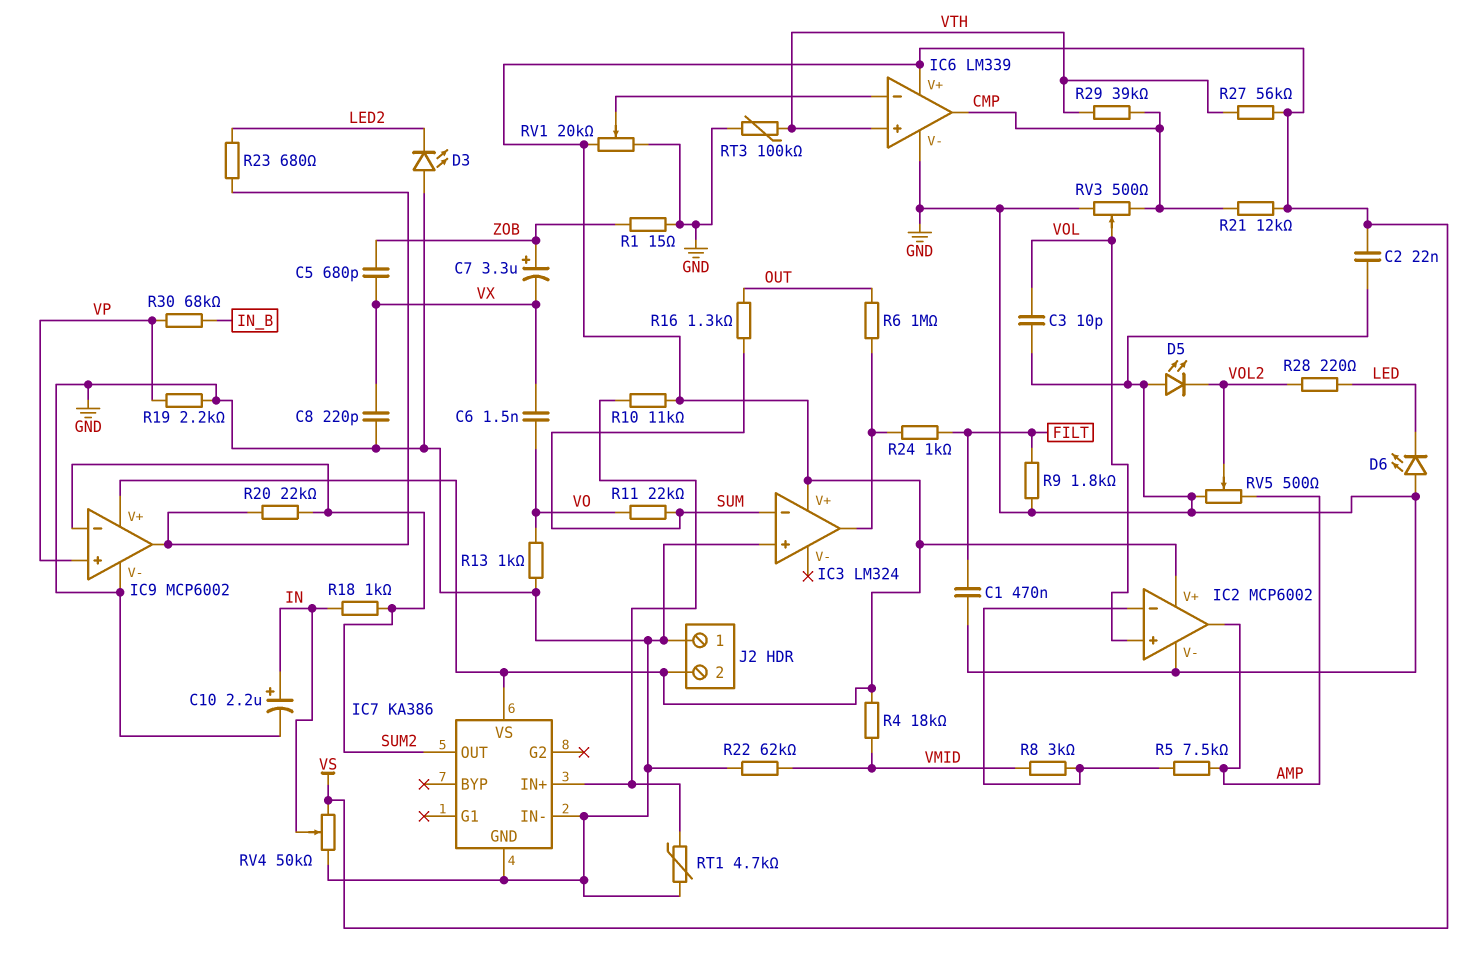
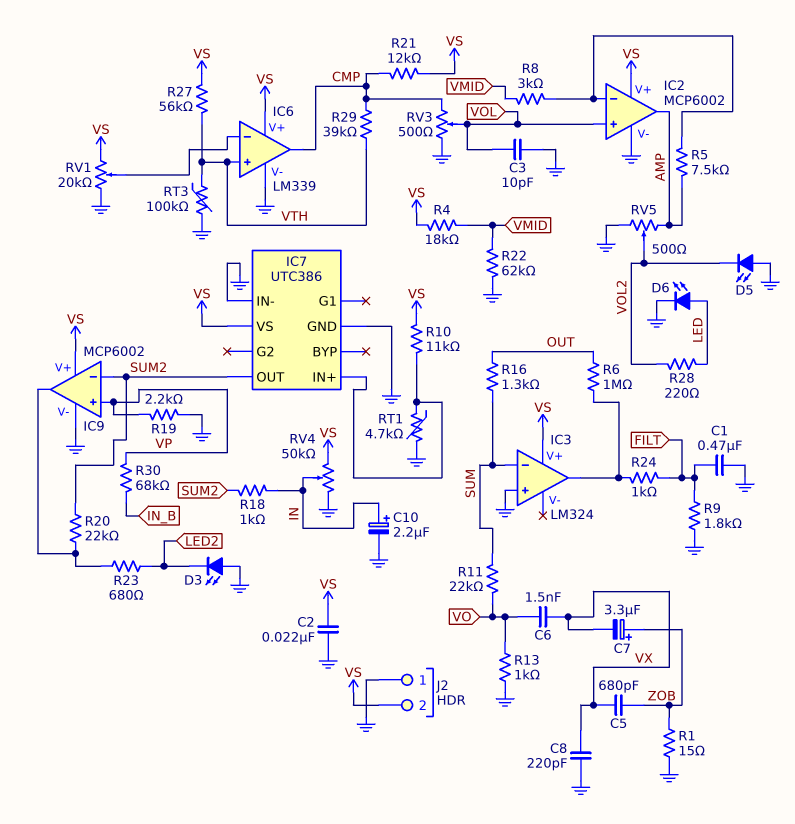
D6: LED (A GND, K LED) -> LED (A LED, K GND)
IC7: KA386 -> UTC386

